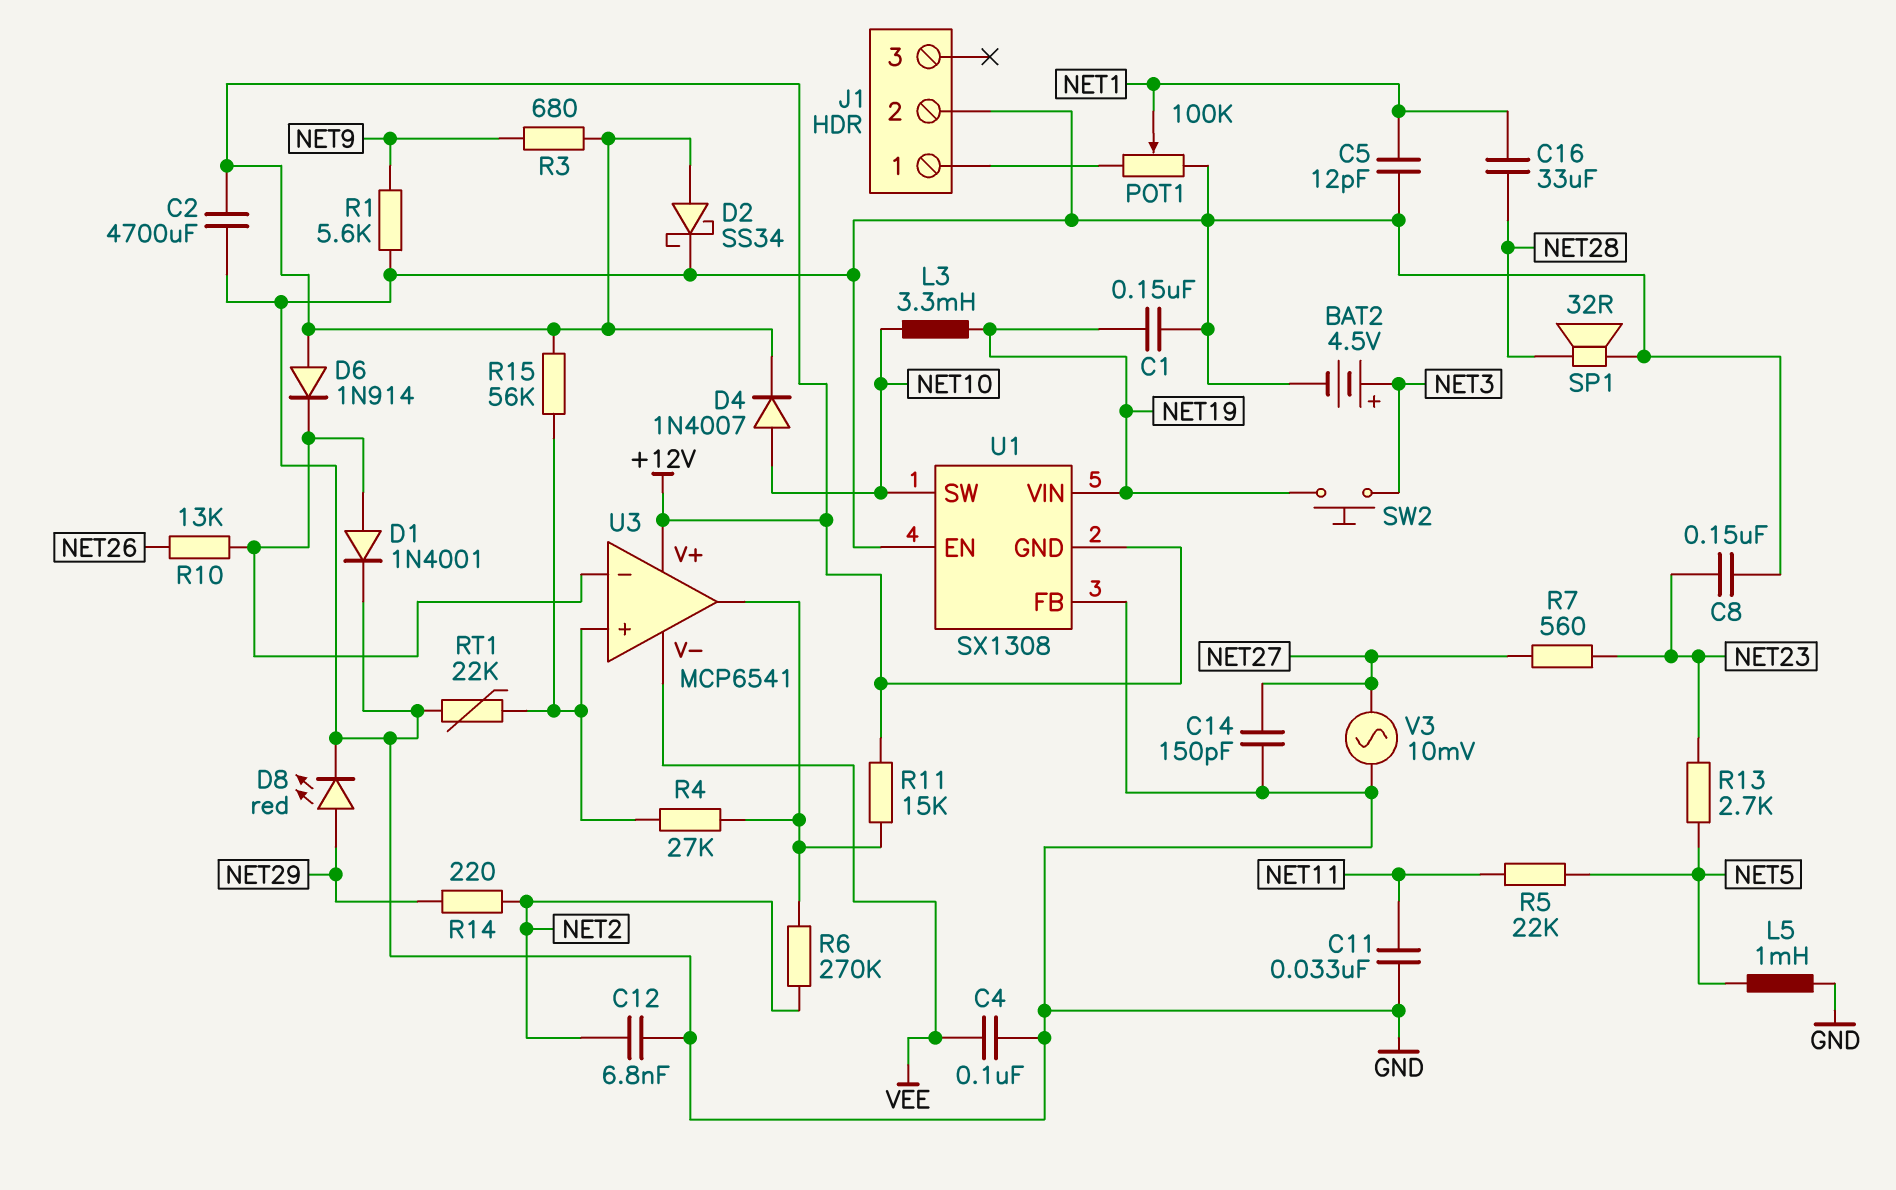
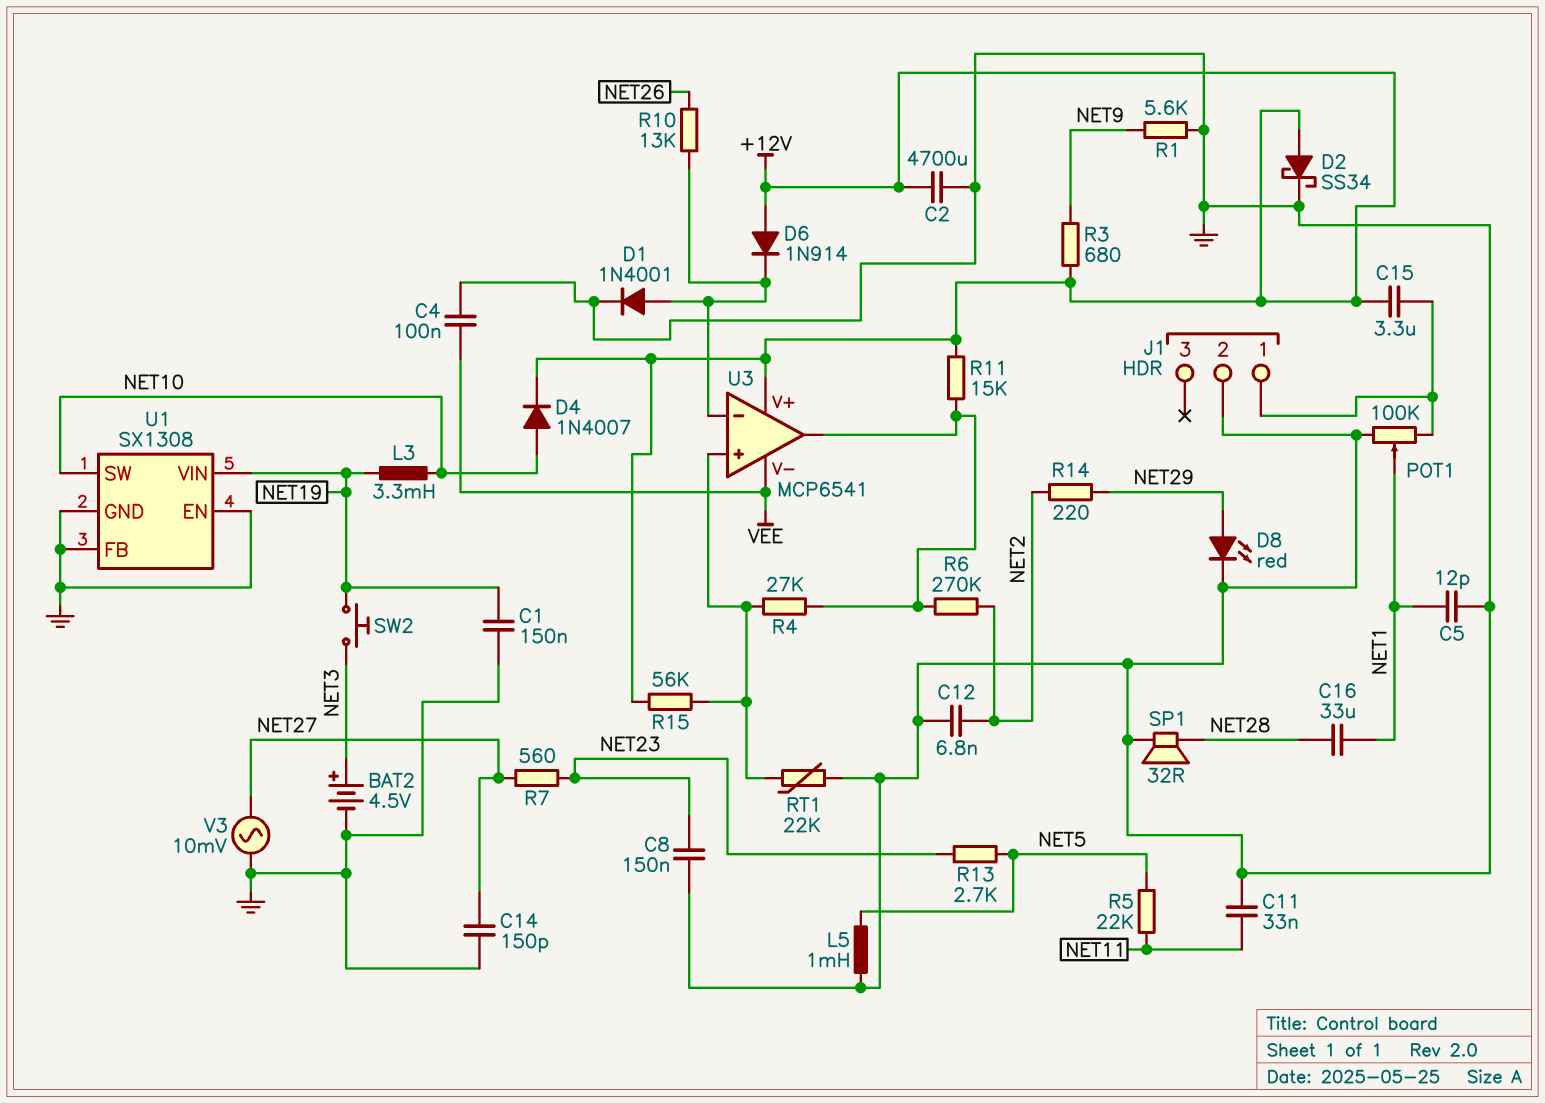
C15: none -> 3.3uF (+12V, J1/1)
U1 pin GND: +12V -> GND

